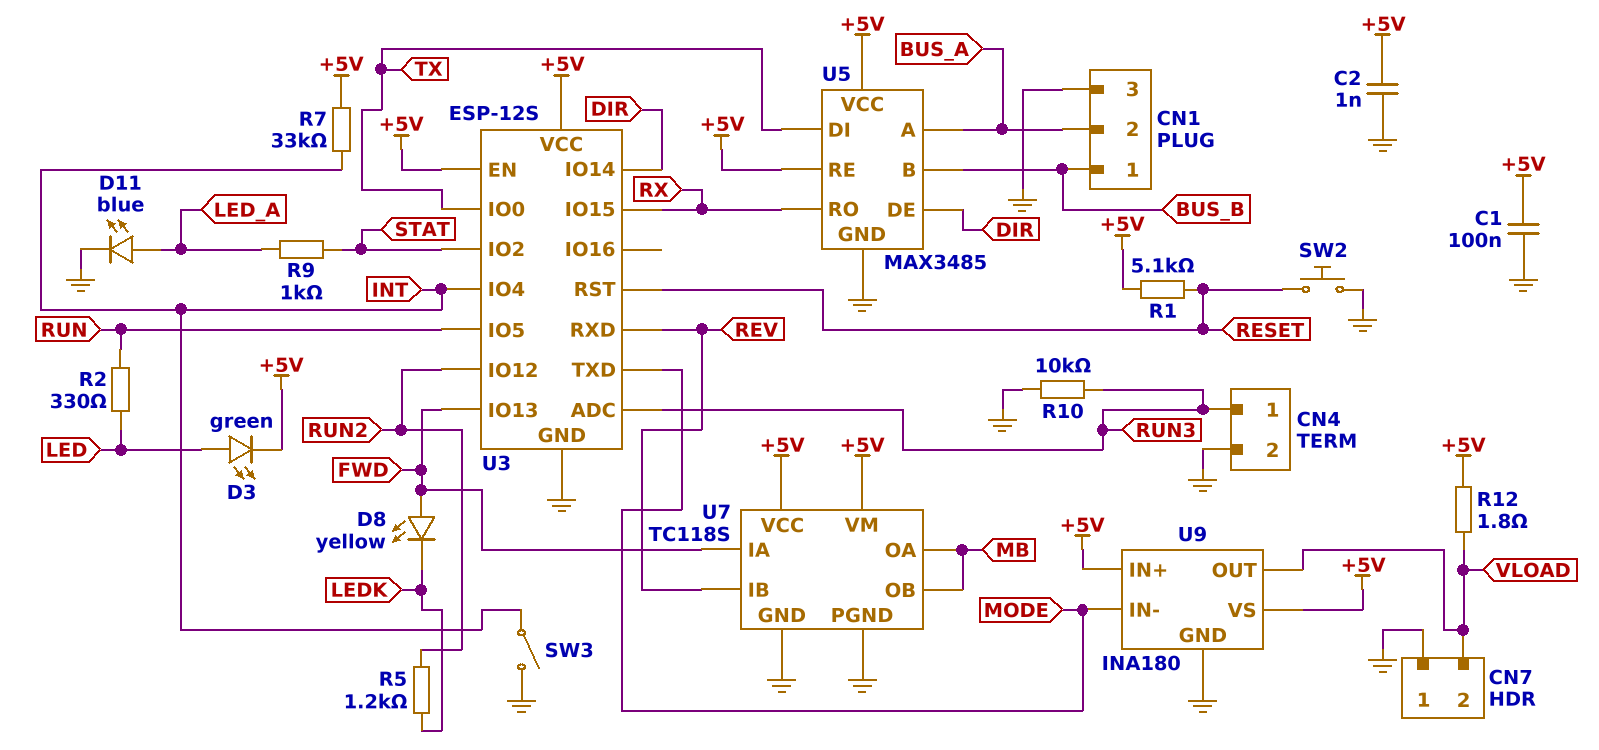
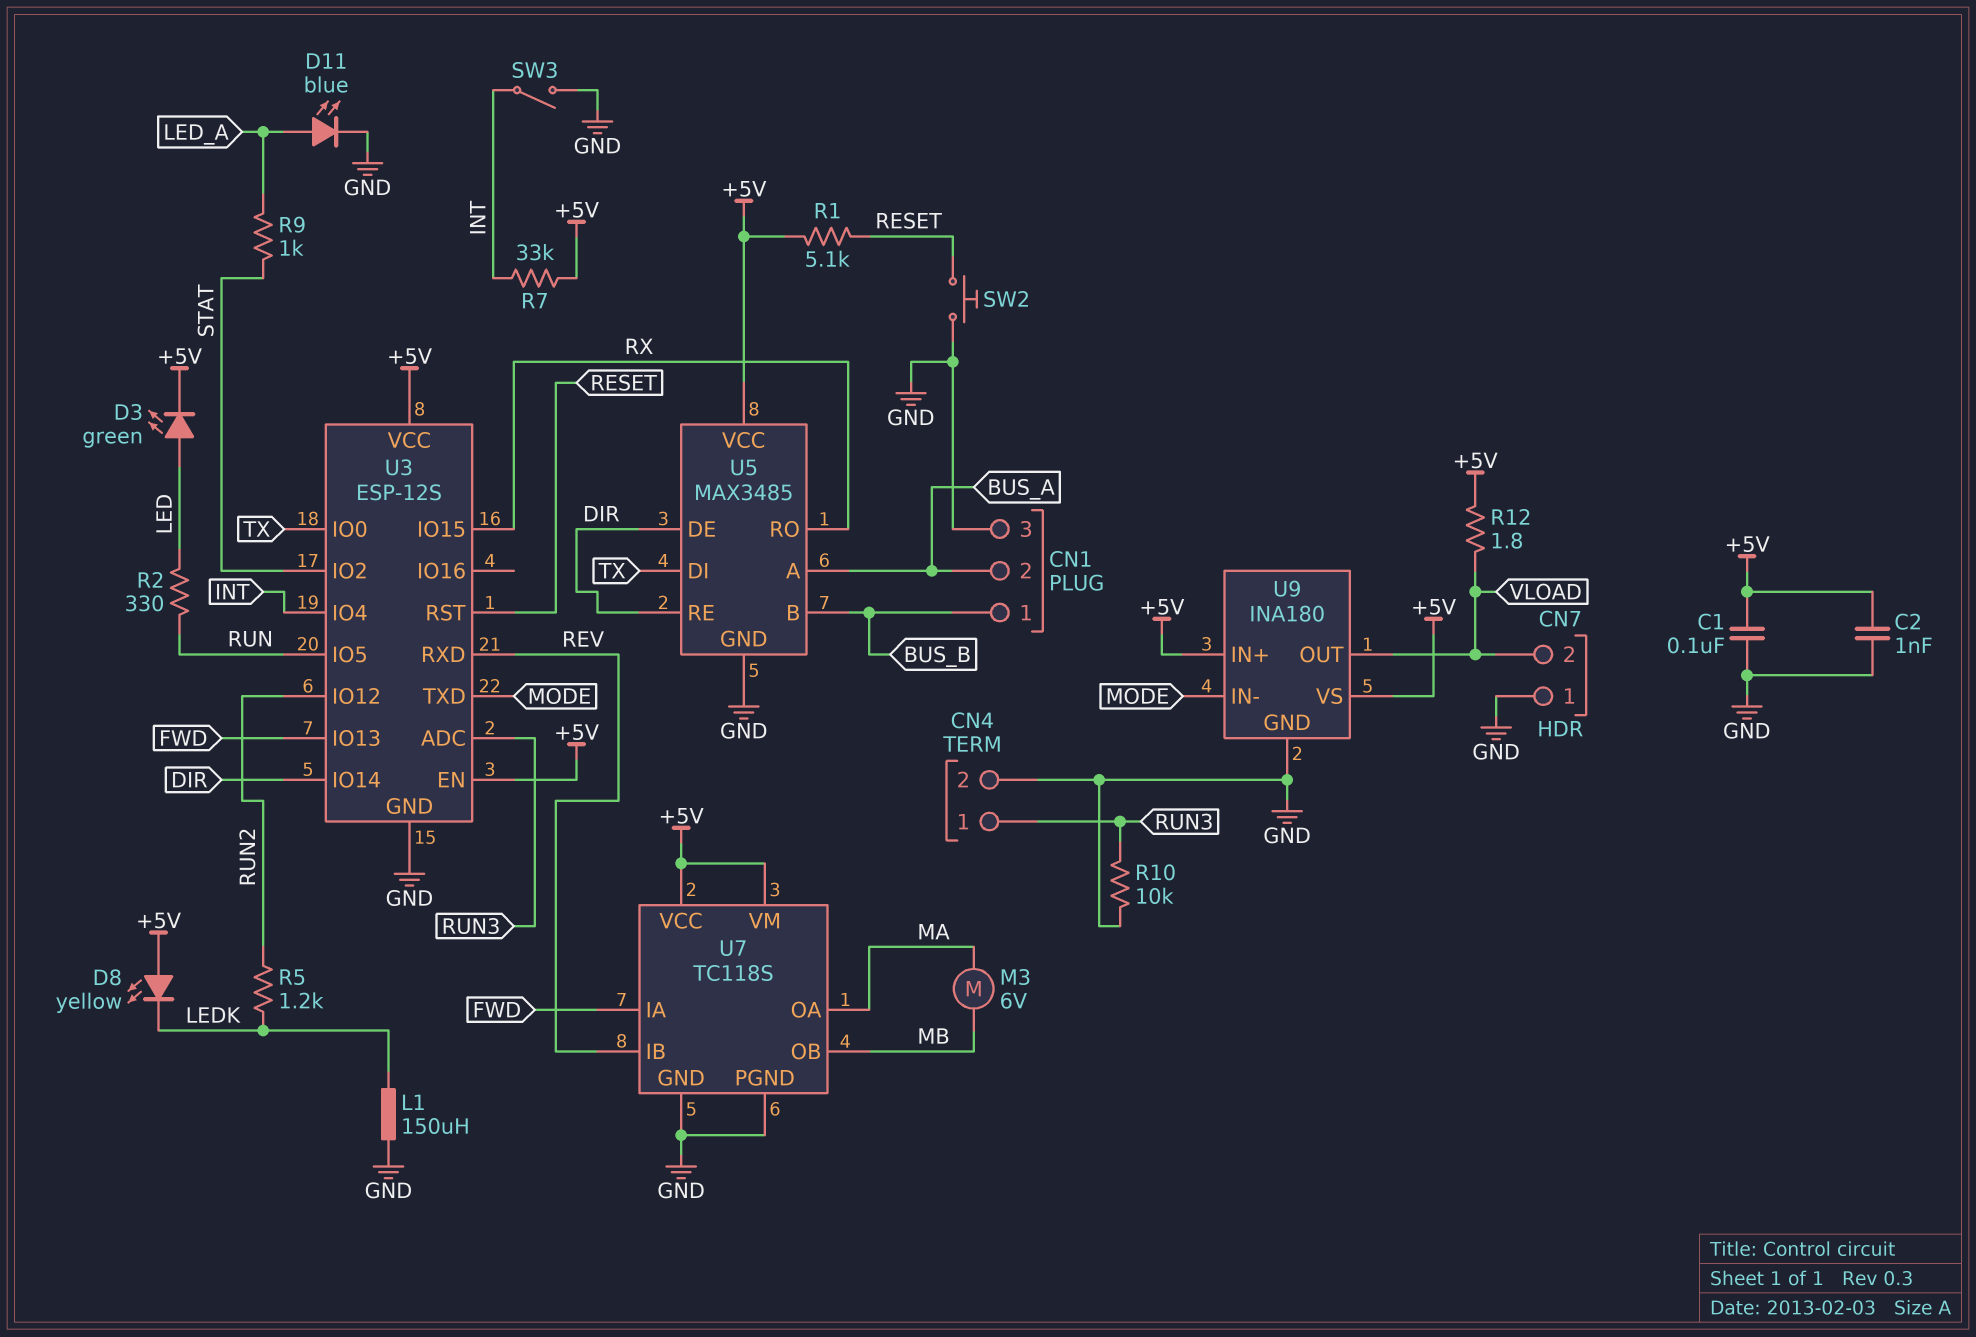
D8: LED yellow (A FWD, K LEDK) -> LED yellow (A +5V, K LEDK)
L1: none -> 150uH (GND, LEDK)
M3: none -> motor 6V (MA, MB)
U5 pin RE: +5V -> DIR
U7 pin OA: MB -> MA

